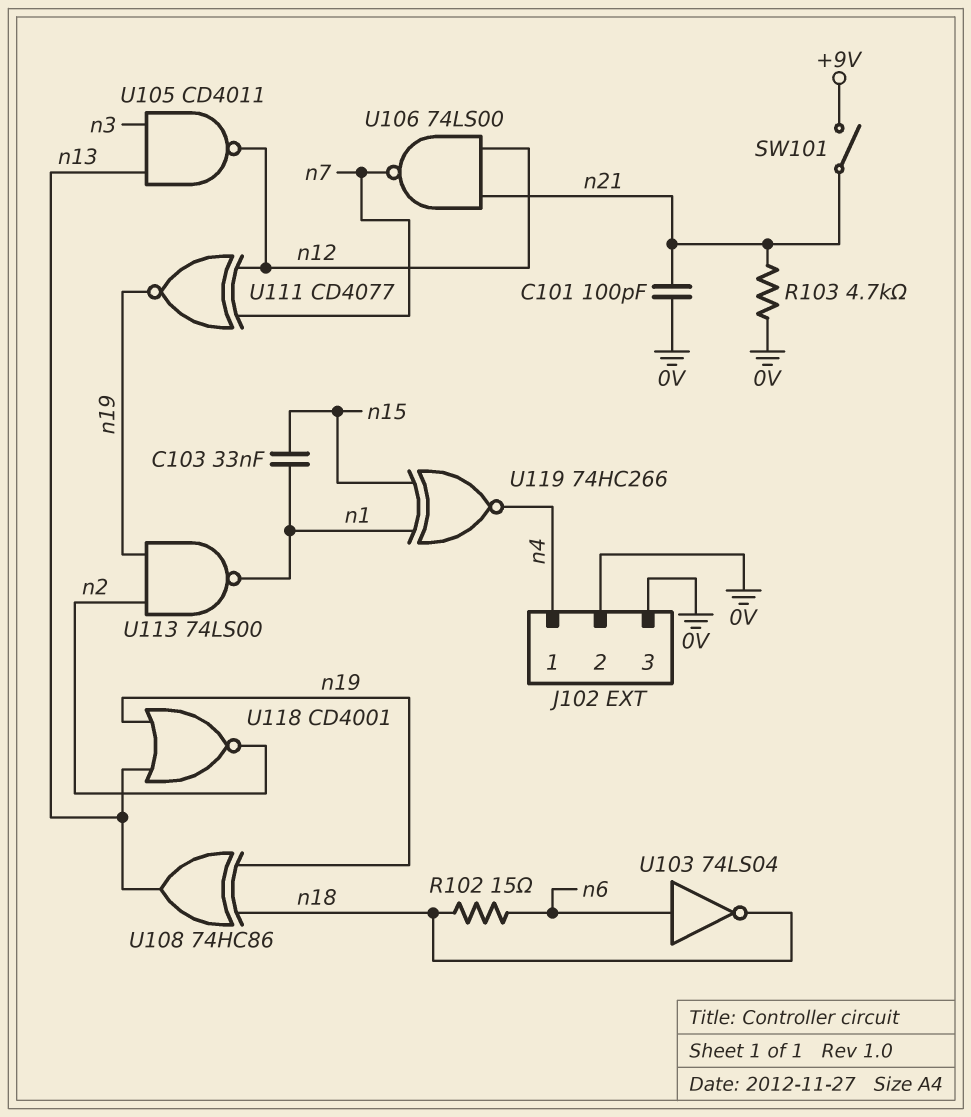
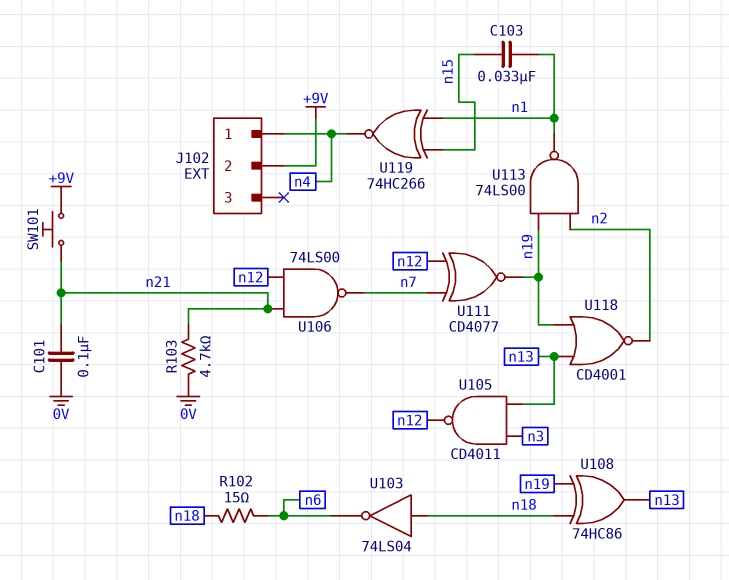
C101: 100pF (0V, n21) -> 100nF (0V, n21)
J102 pin 2: 0V -> +9V
J102 pin 3: 0V -> none
SW101: switch (+9V, n21) -> button (+9V, n21)
U103: NOT 74LS04 (in n6, out n18) -> NOT 74LS04 (in n18, out n6)

